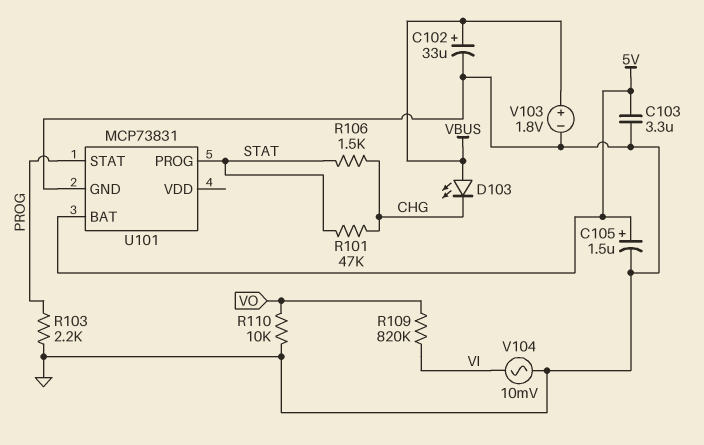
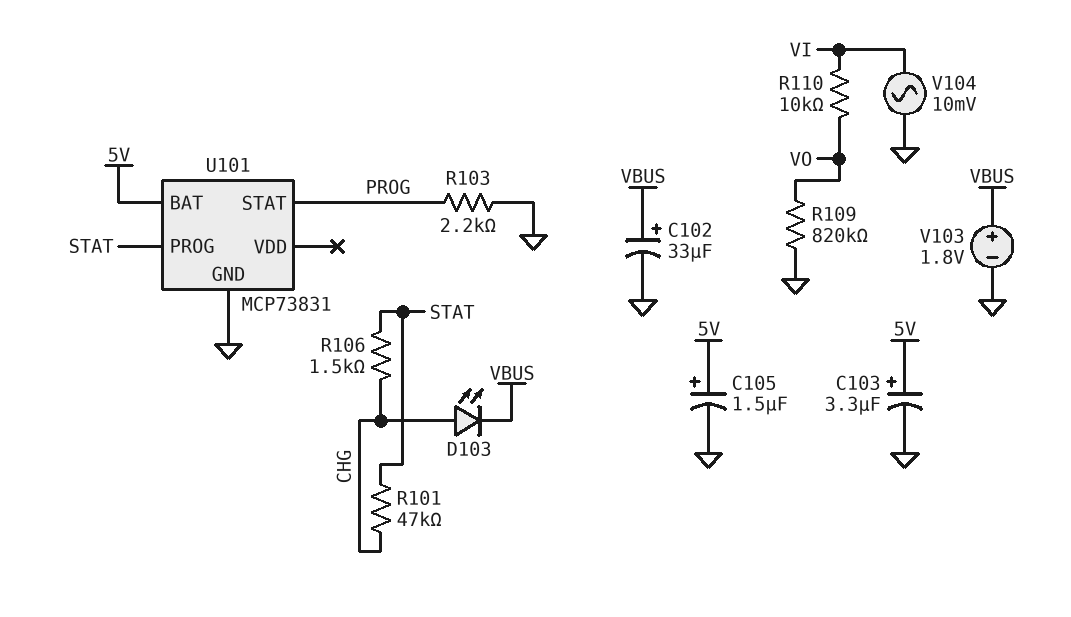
C103: 3.3uF (5V, GND) -> 3.3uF (plus 5V, minus GND)
D103: LED (A VBUS, K CHG) -> LED (A CHG, K VBUS)
R109: 820k (VI, VO) -> 820k (GND, VO)
R110: 10k (GND, VO) -> 10k (VI, VO)

